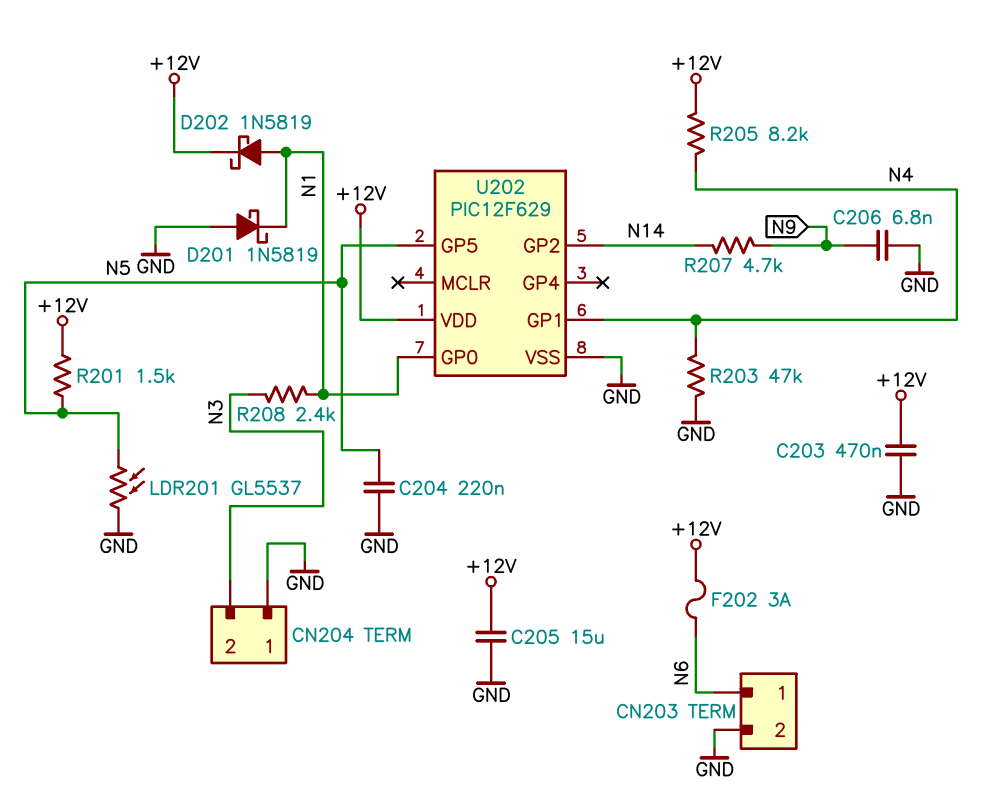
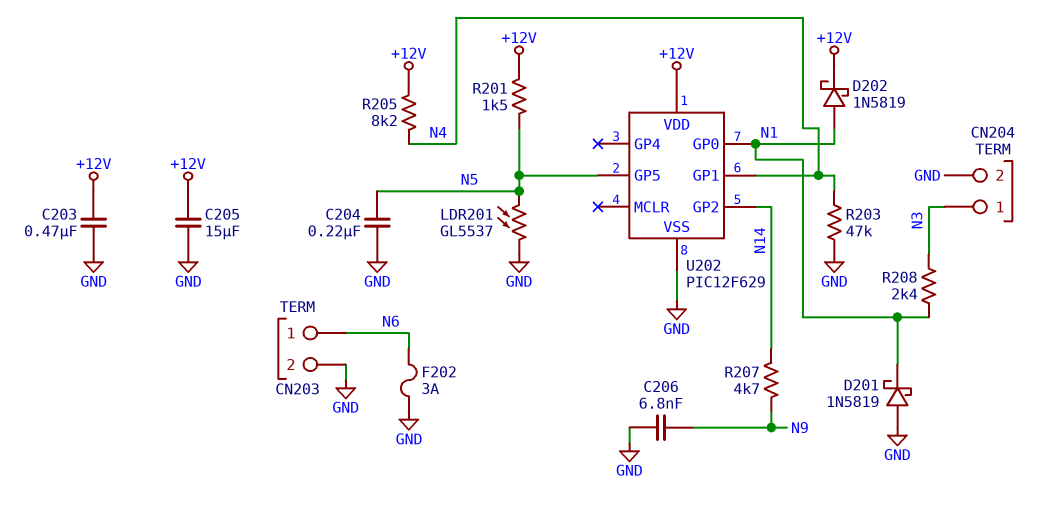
CN204 pin 1: GND -> N3
CN204 pin 2: N3 -> GND
F202: 3A (+12V, N6) -> 3A (GND, N6)

